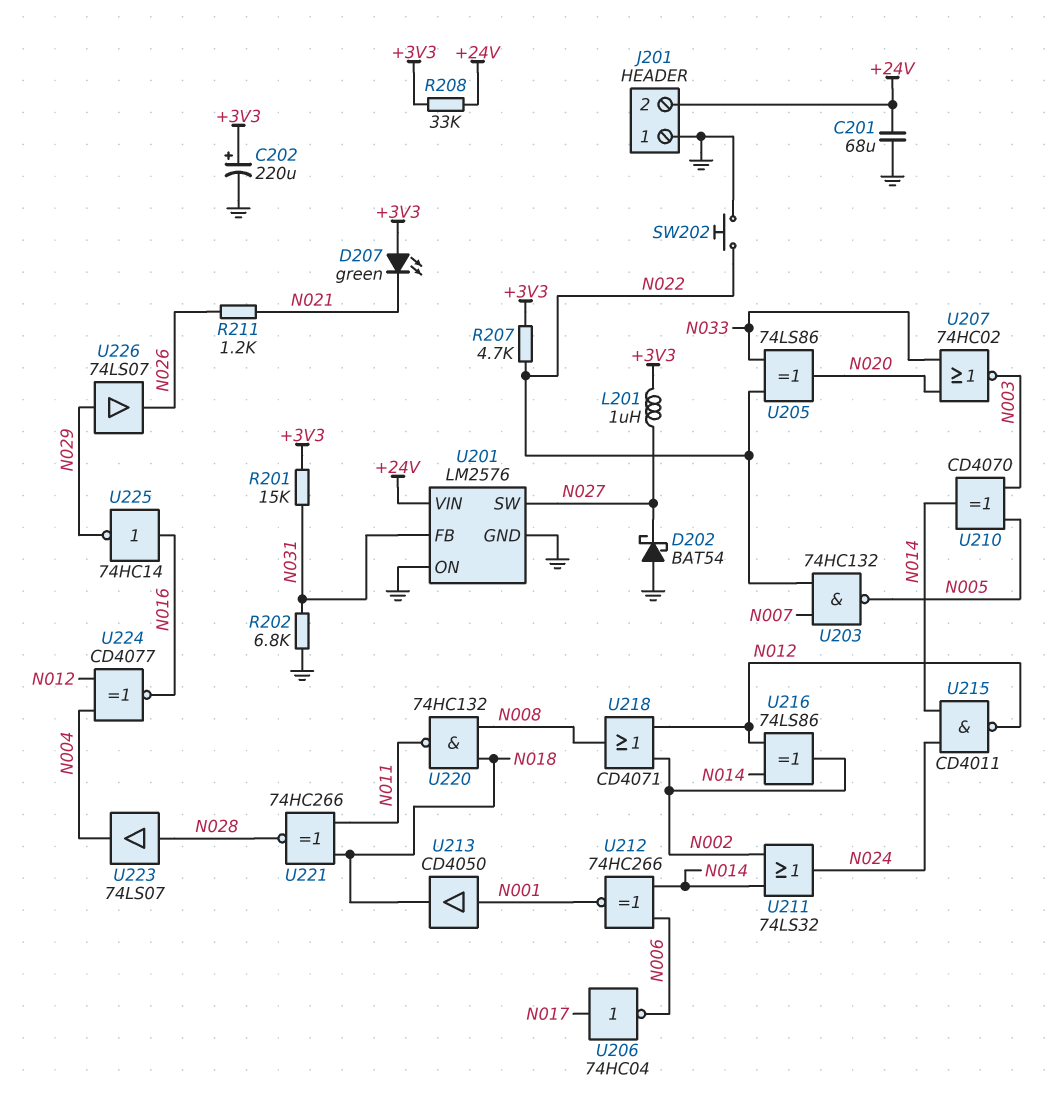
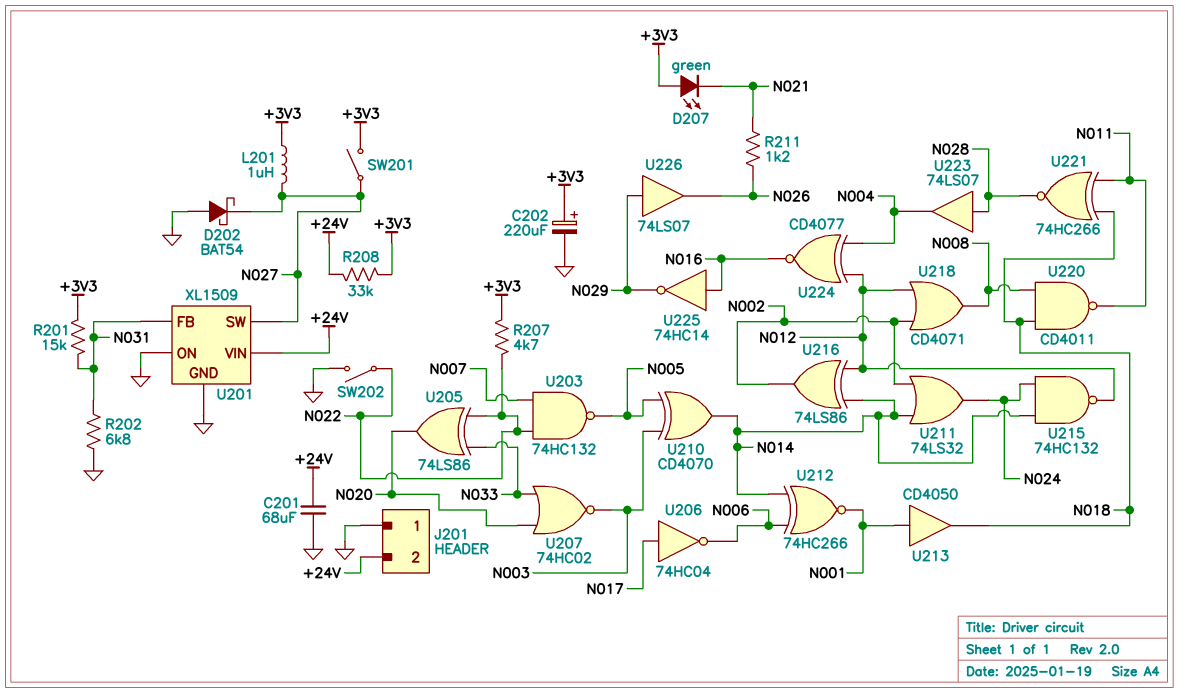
SW201: none -> switch (+3V3, N027)
SW202: button (GND, N022) -> switch (GND, N022)
U201: LM2576 -> XL1509
U215: NAND CD4011 (in N014, in N024, out N012) -> NAND 74HC132 (in N014, in N024, out N012)
U220: NAND 74HC132 (in N008, in N018, out N011) -> NAND CD4011 (in N008, in N018, out N011)

